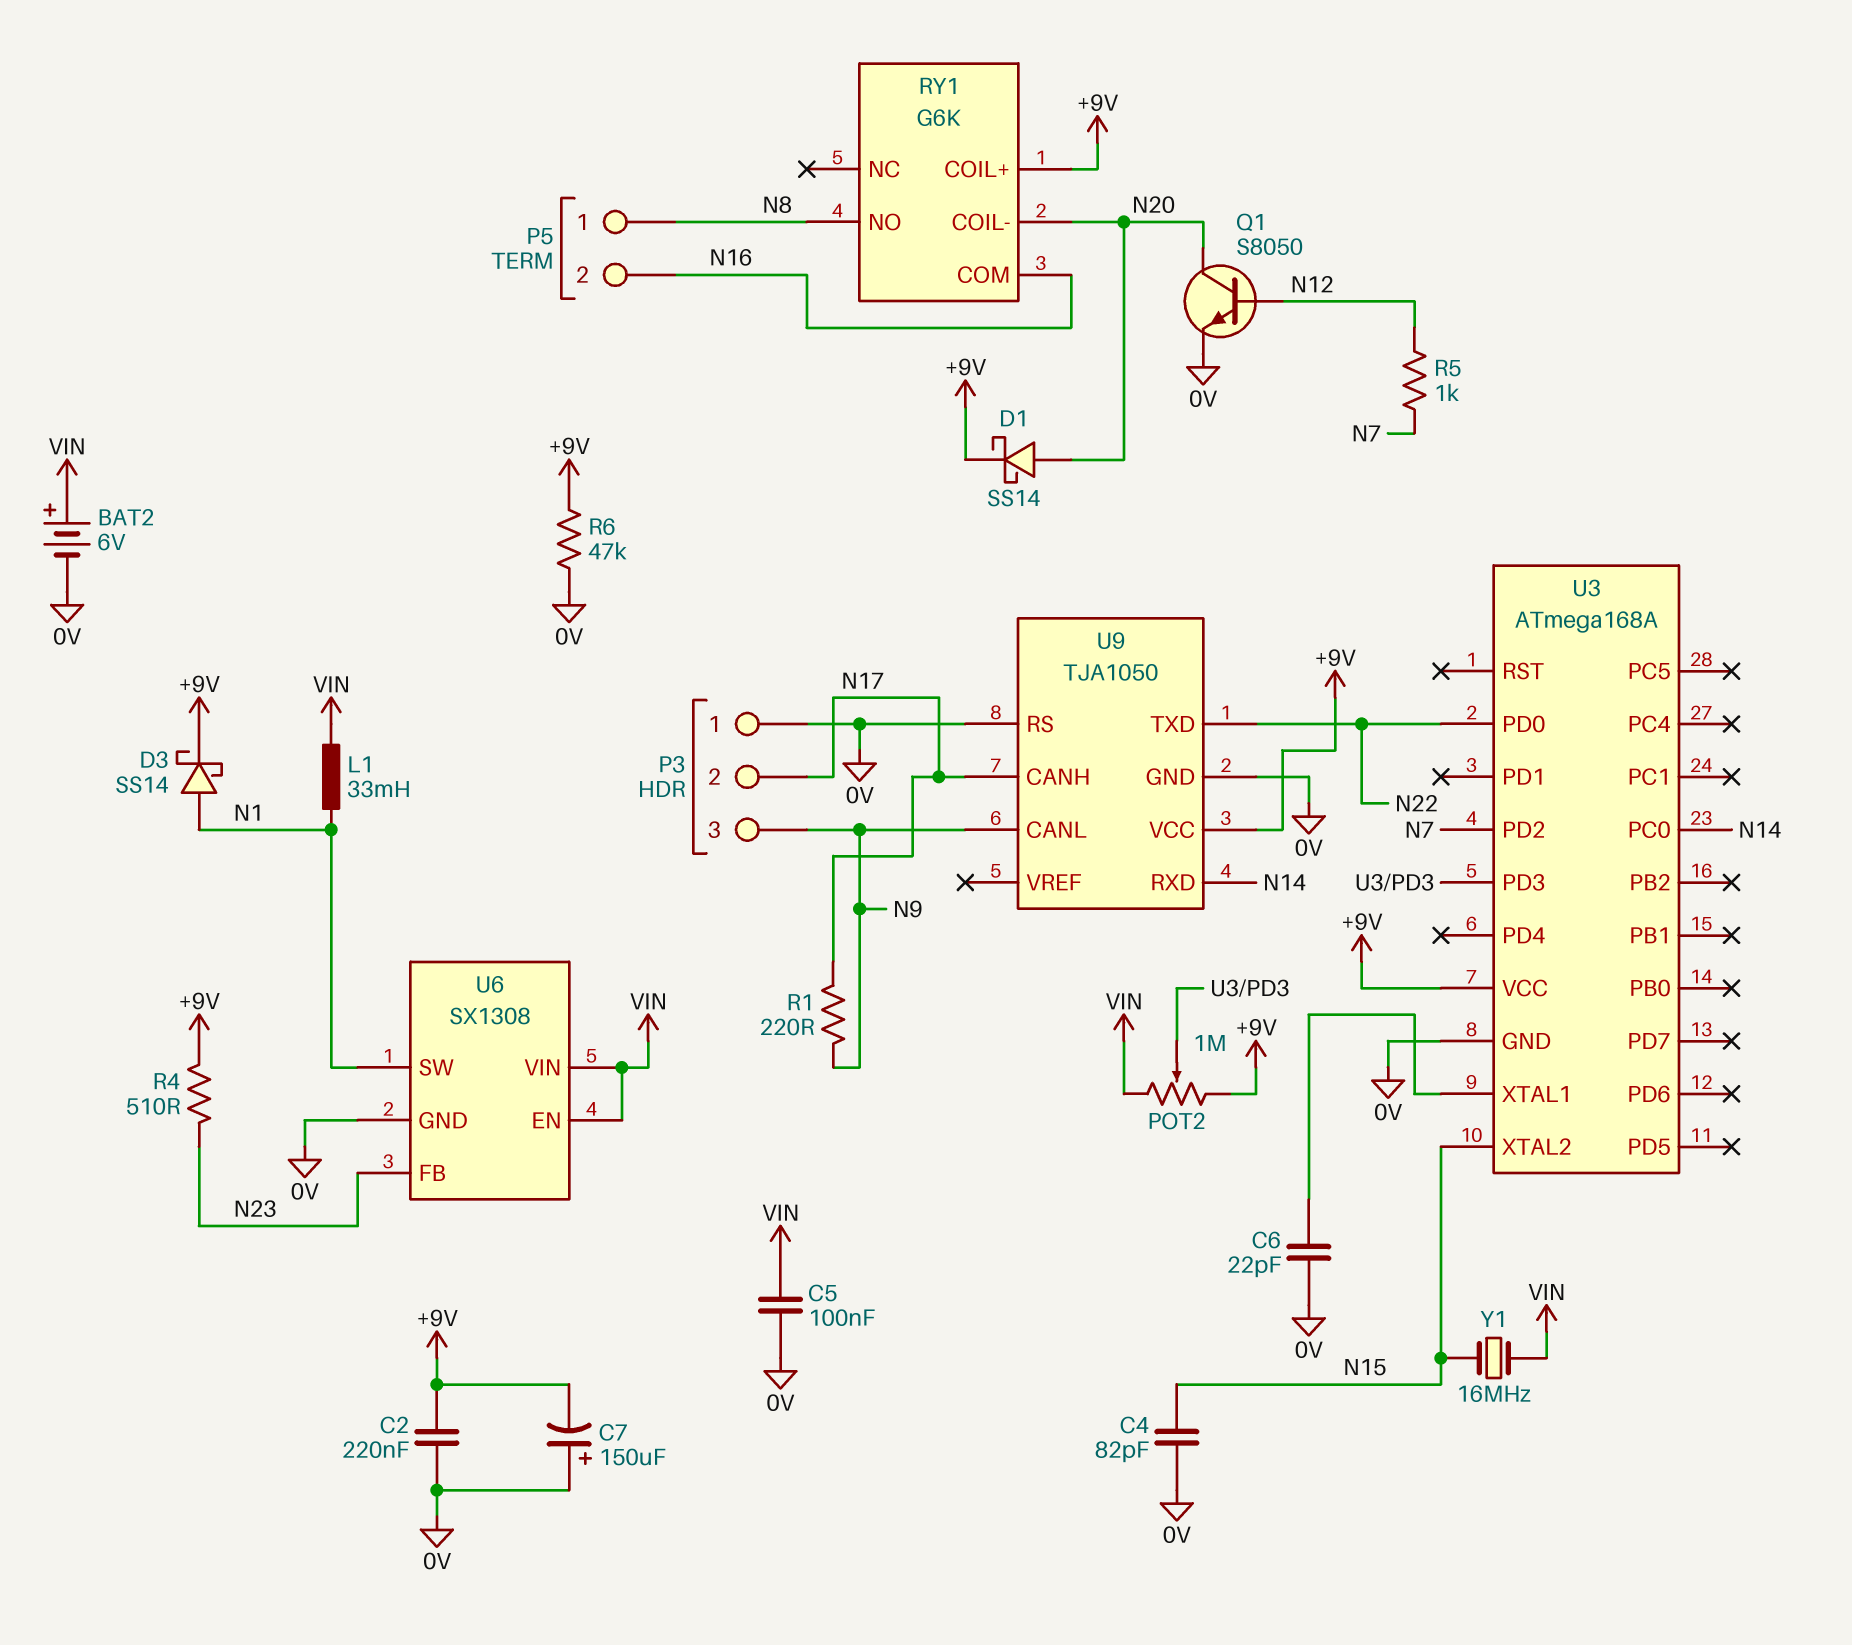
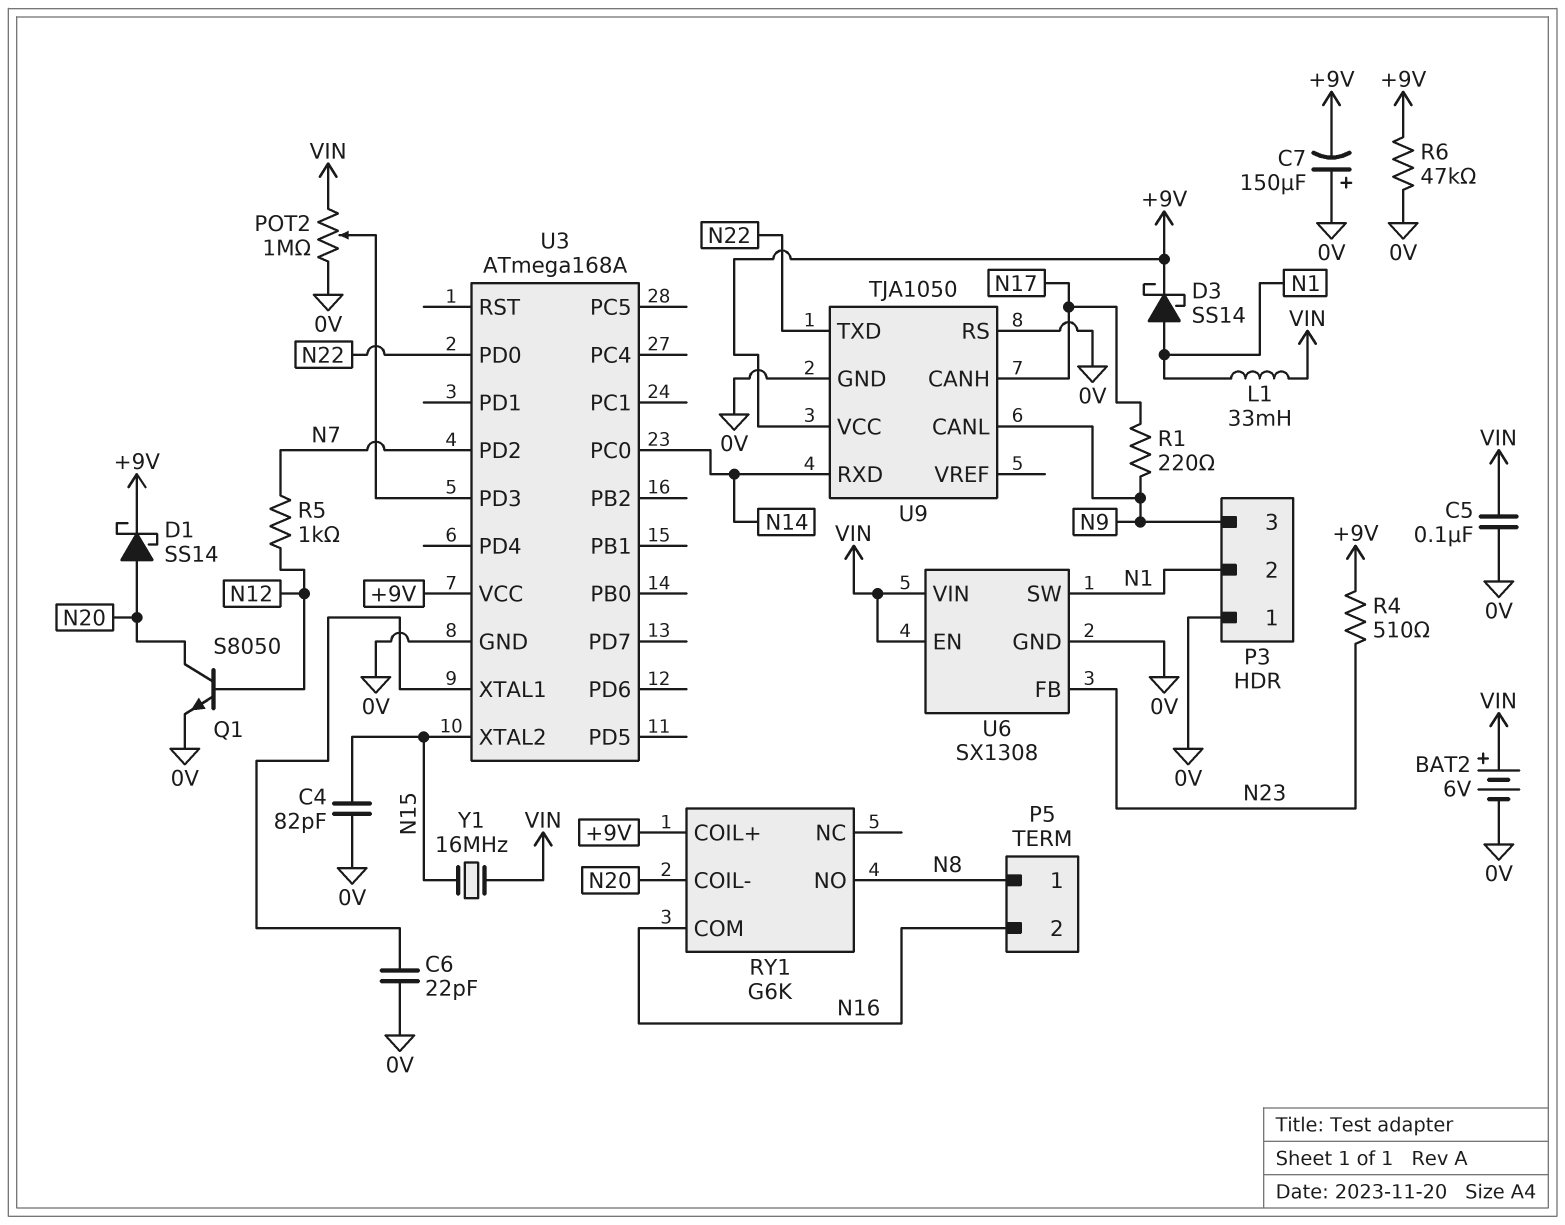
C2: 220nF (+9V, 0V) -> none
P3 pin 2: N17 -> N1
POT2: 1M (+9V, VIN, wiper U3/PD3) -> 1M (0V, VIN, wiper U3/PD3)

